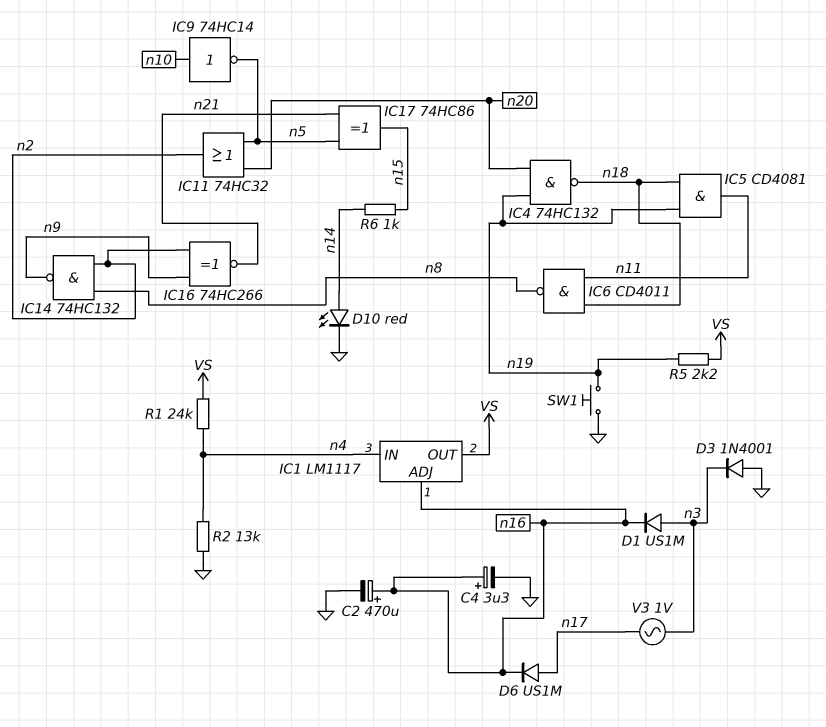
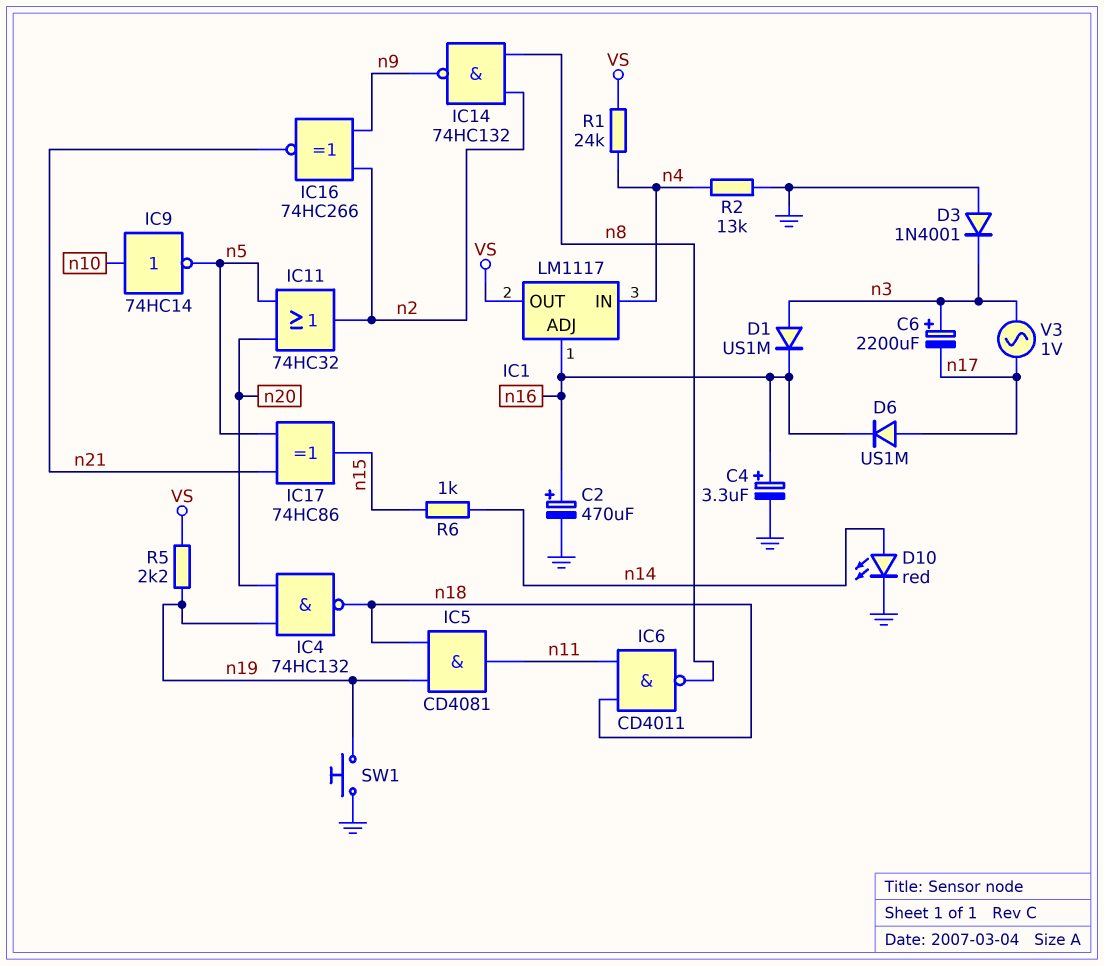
C6: none -> 2200uF (plus n3, minus n17)

